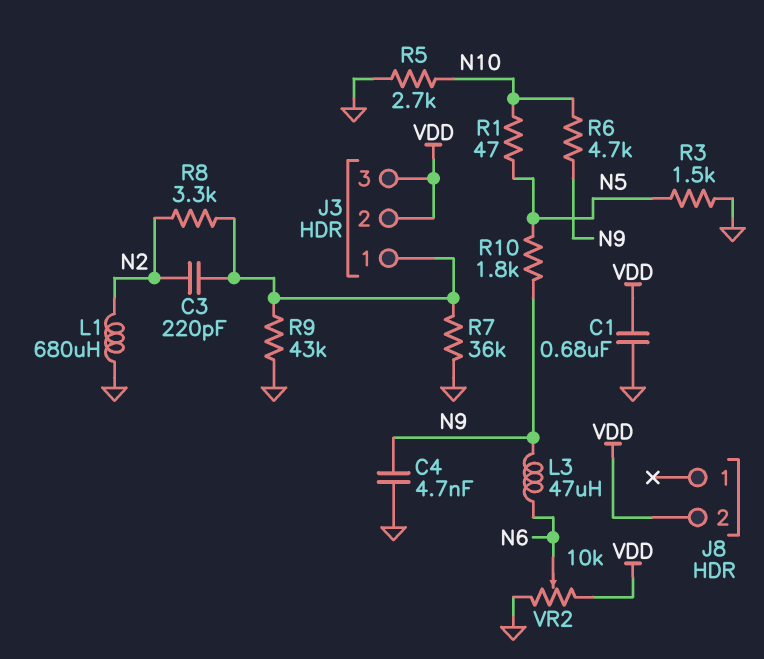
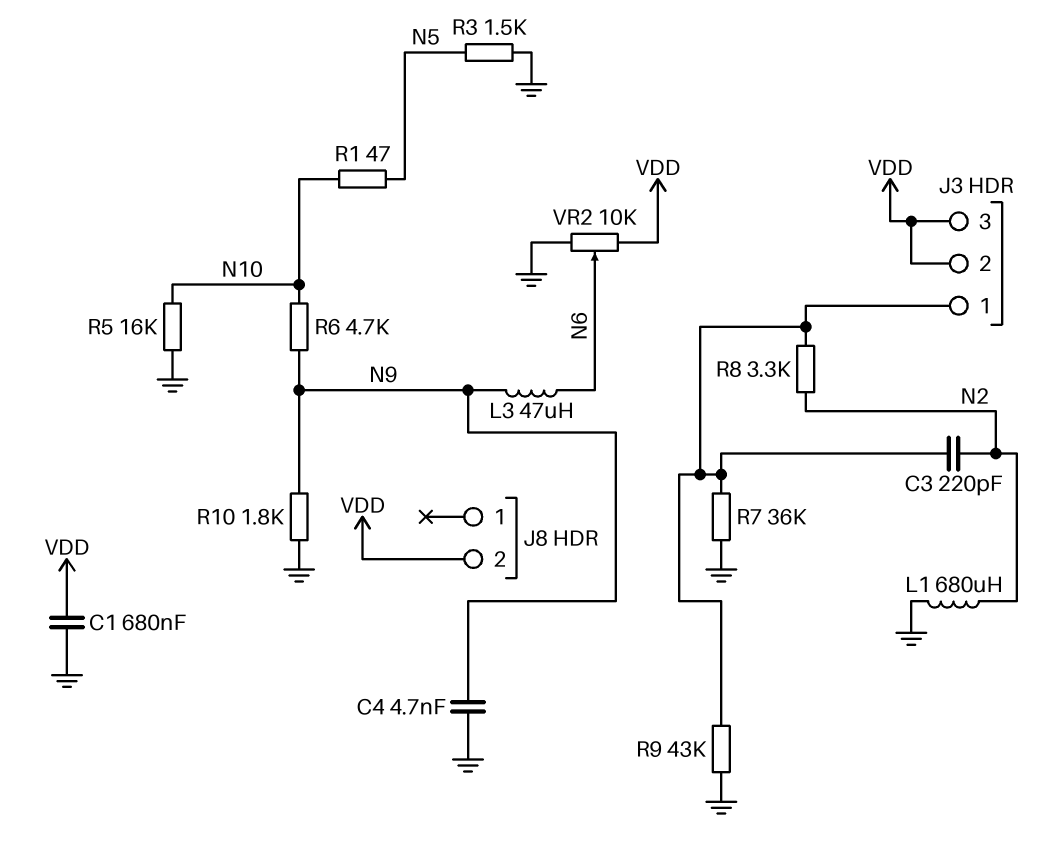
R5: 2.7k (GND, N10) -> 16k (GND, N10)
R10: 1.8k (N5, N9) -> 1.8k (GND, N9)

